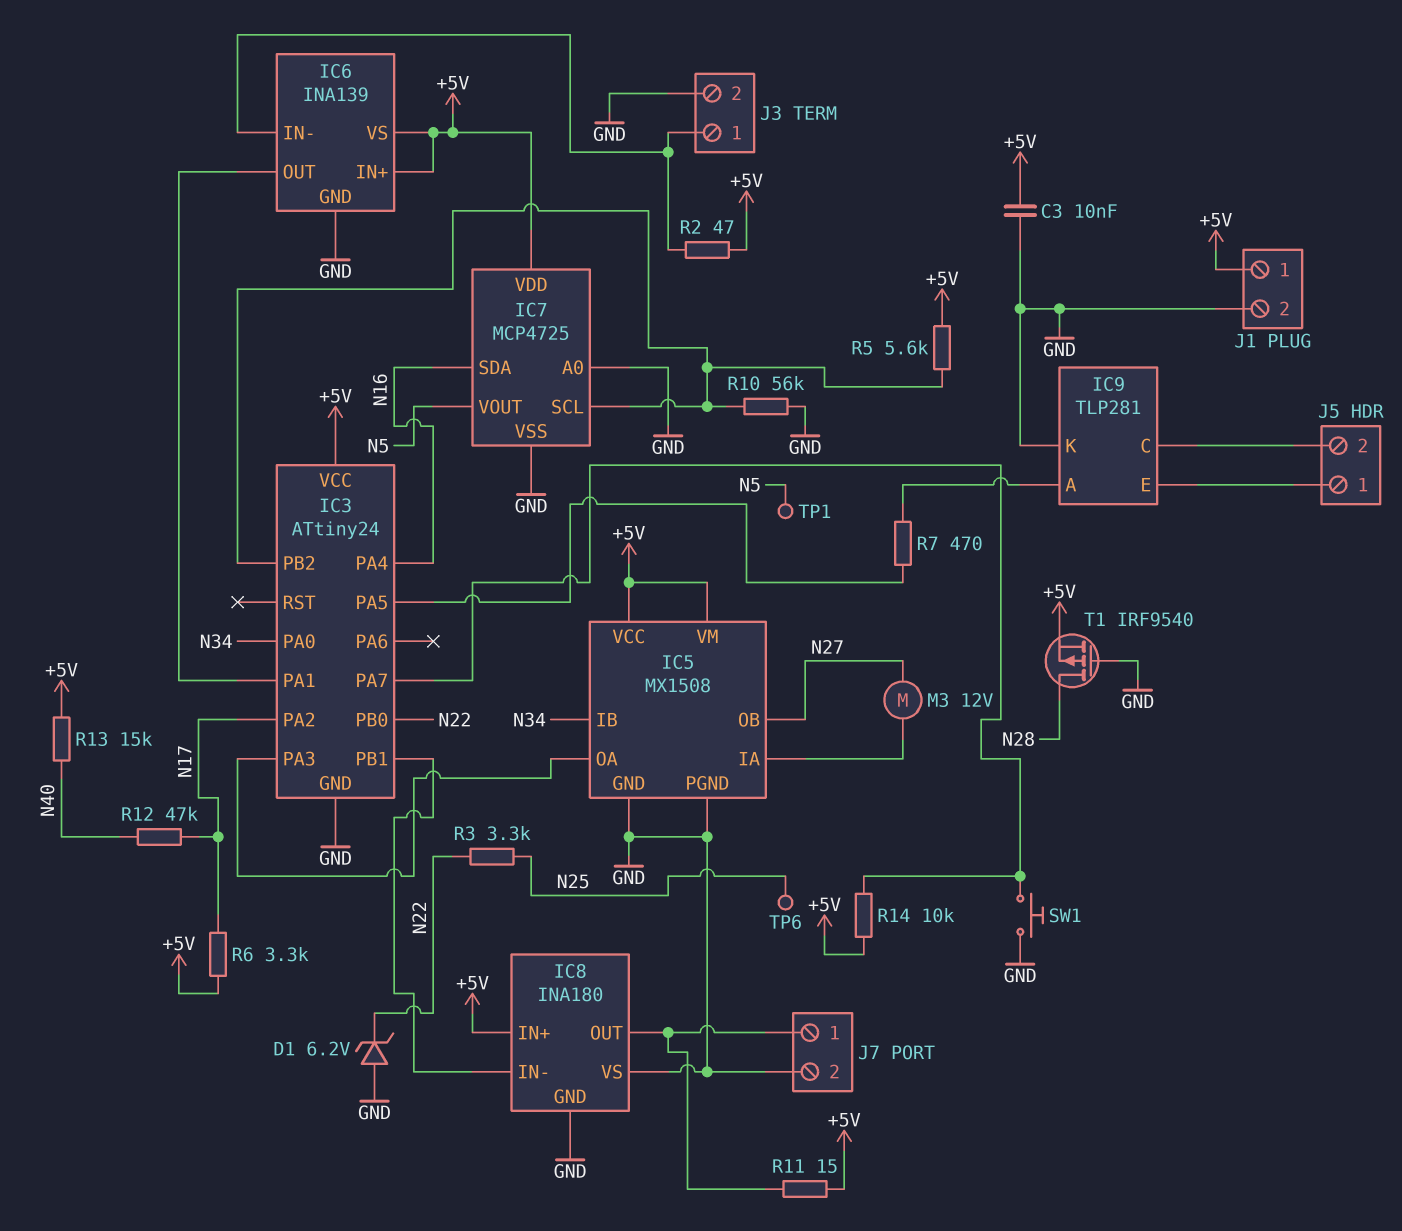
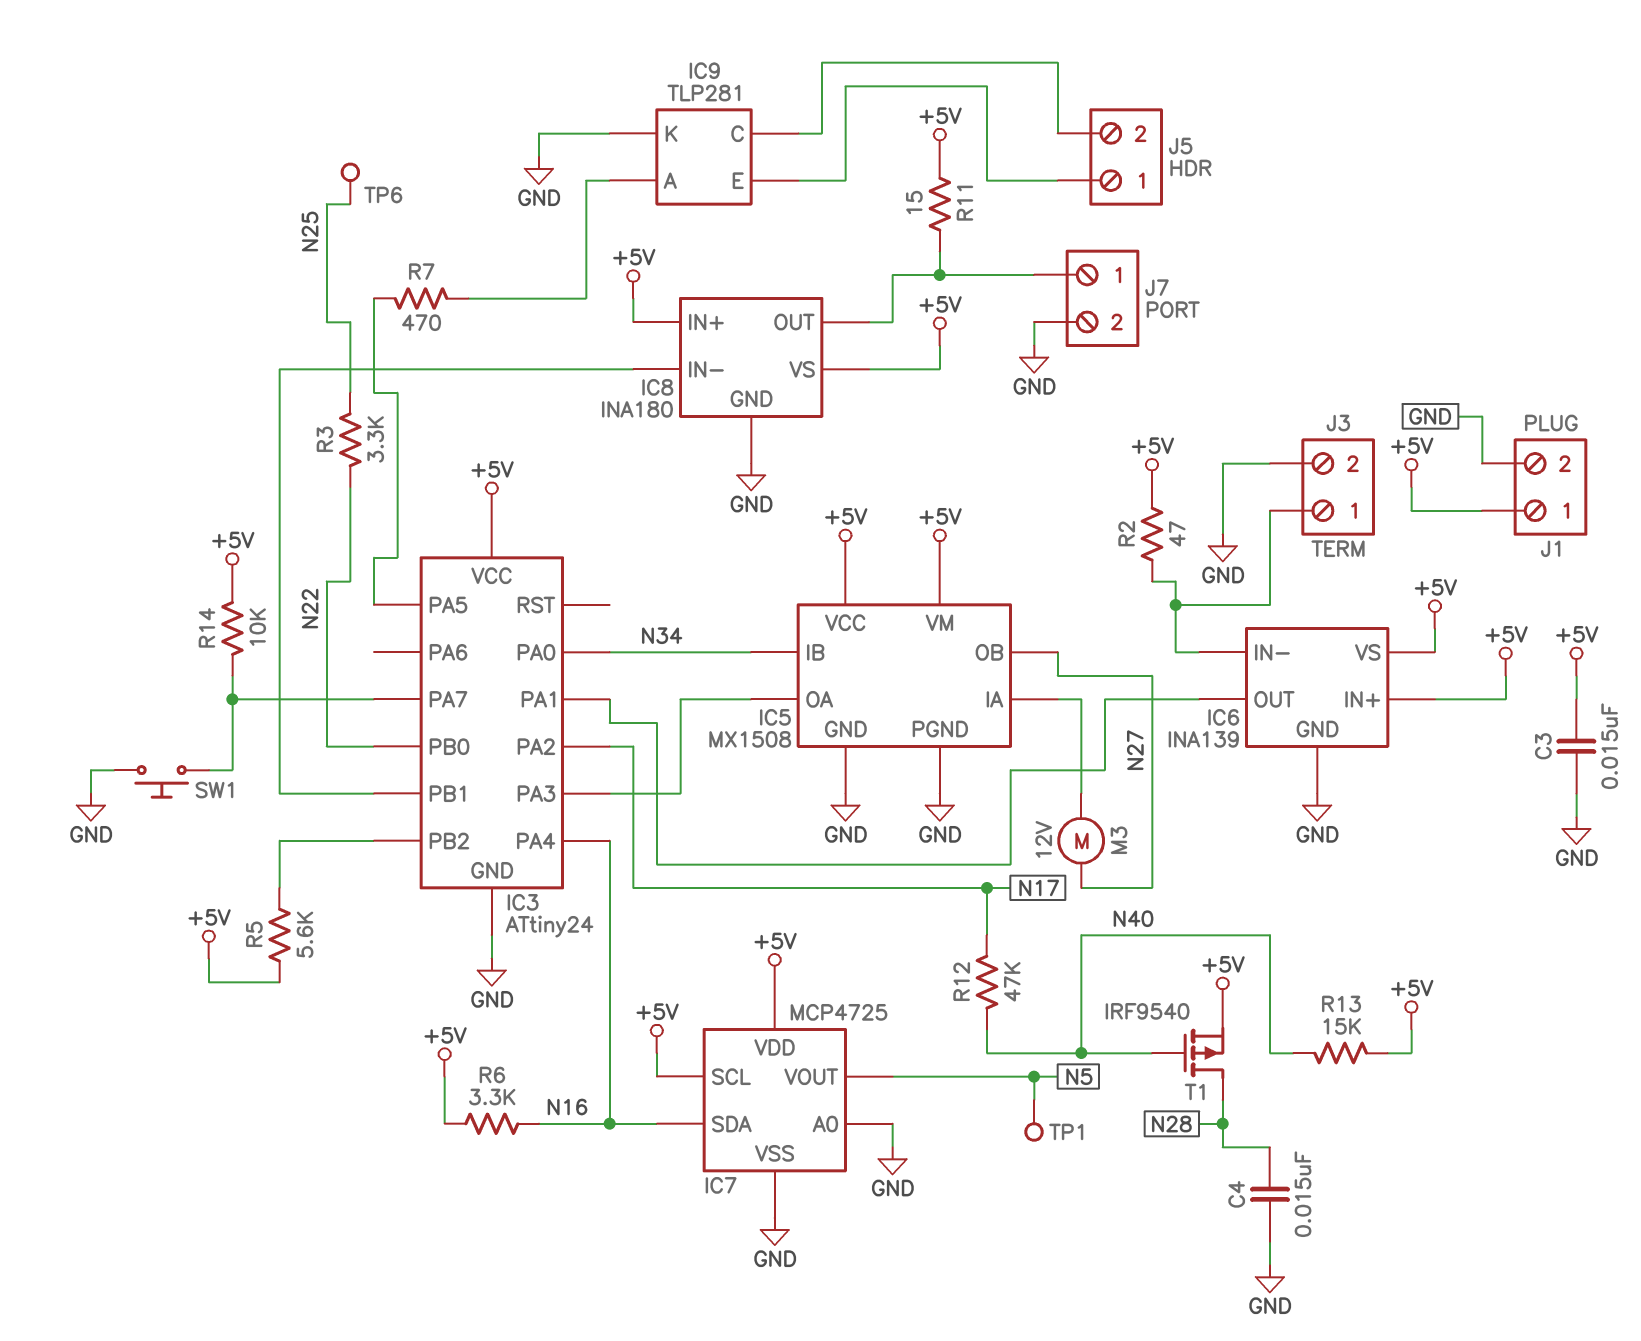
C3: 10nF (+5V, GND) -> 15nF (+5V, GND)
C4: none -> 15nF (GND, N28)
D1: zener 6.2V (A GND, K N22) -> none
IC7 pin SCL: IC3/PB2 -> +5V
IC8 pin VS: GND -> +5V
R6: 3.3k (+5V, N17) -> 3.3k (+5V, N16)
R10: 56k (GND, IC3/PB2) -> none
T1: PMOS IRF9540 (G GND, D N28, S +5V) -> PMOS IRF9540 (G N40, D N28, S +5V)

